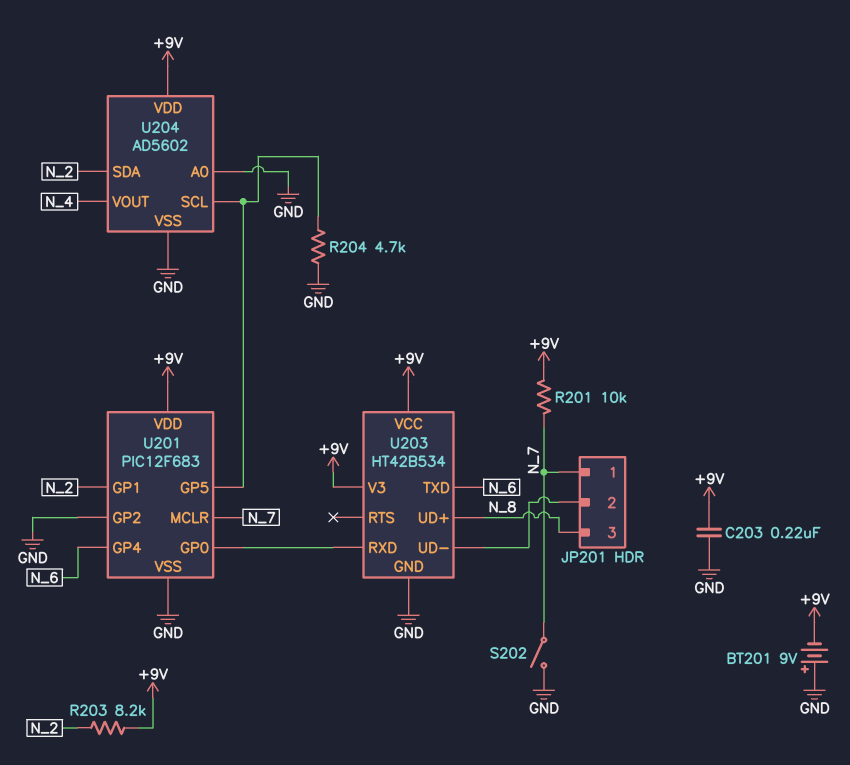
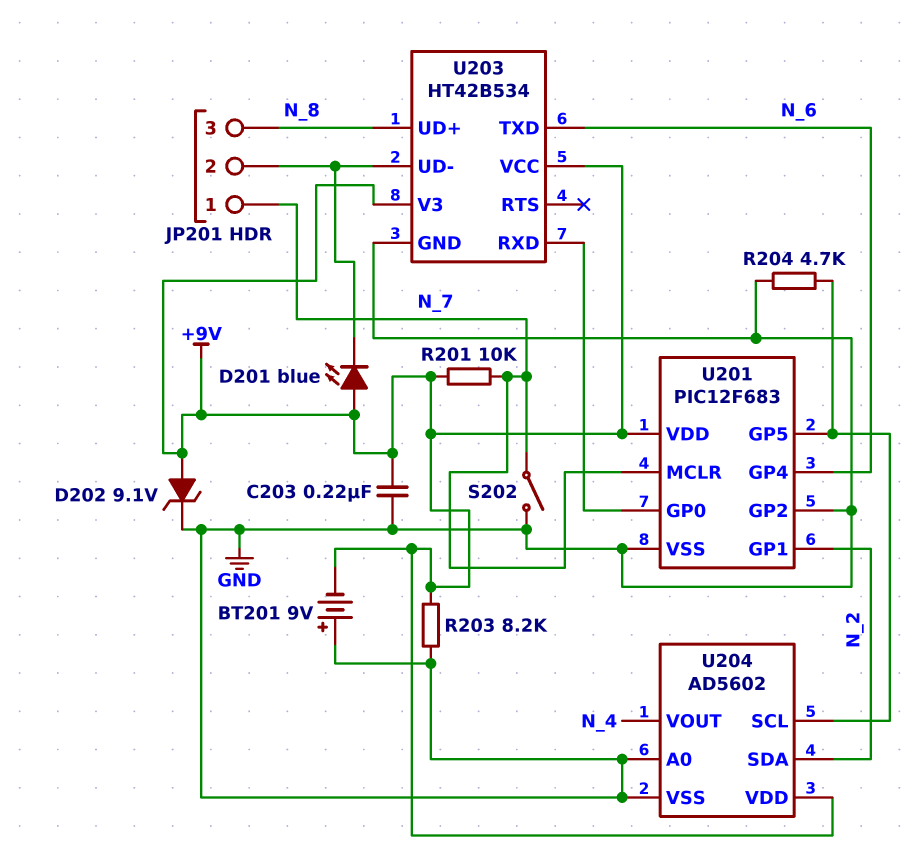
D201: none -> LED blue (A +9V, K JP201/2)
D202: none -> zener 9.1V (A +9V, K GND)
R203: 8.2k (+9V, N_2) -> 8.2k (+9V, GND)

